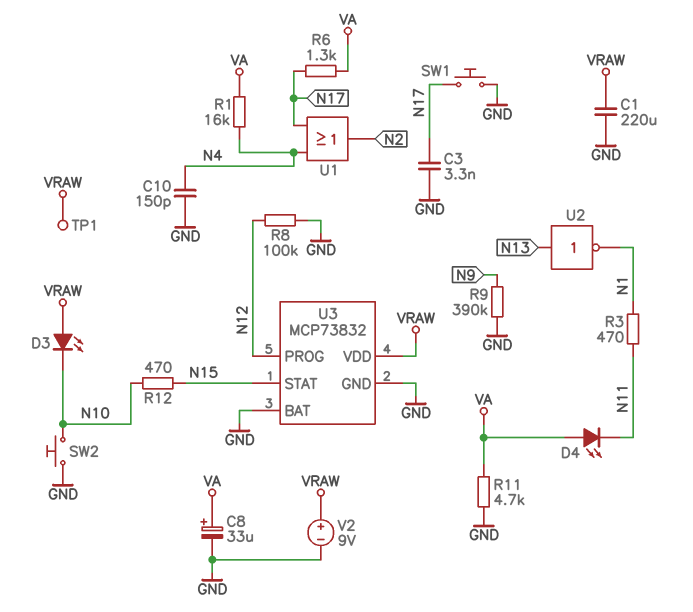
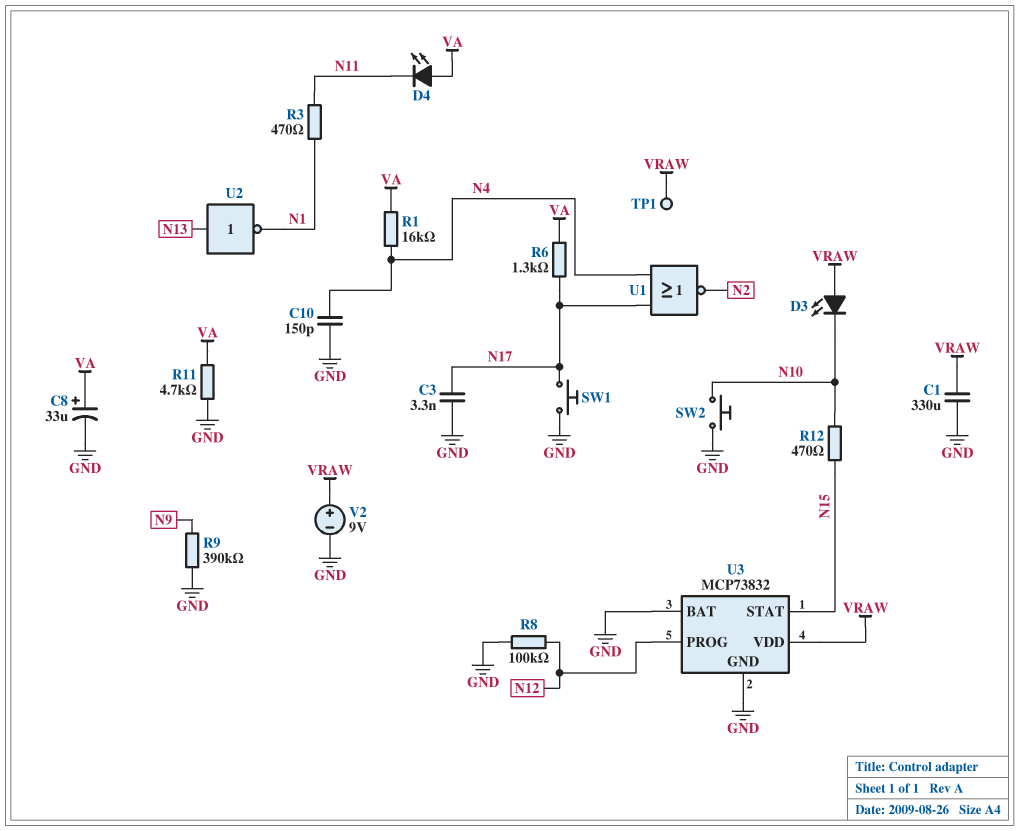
C1: 220uF (GND, VRAW) -> 330uF (GND, VRAW)
U1: OR (in N4, in N17, out N2) -> NOR (in N4, in N17, out N2)

